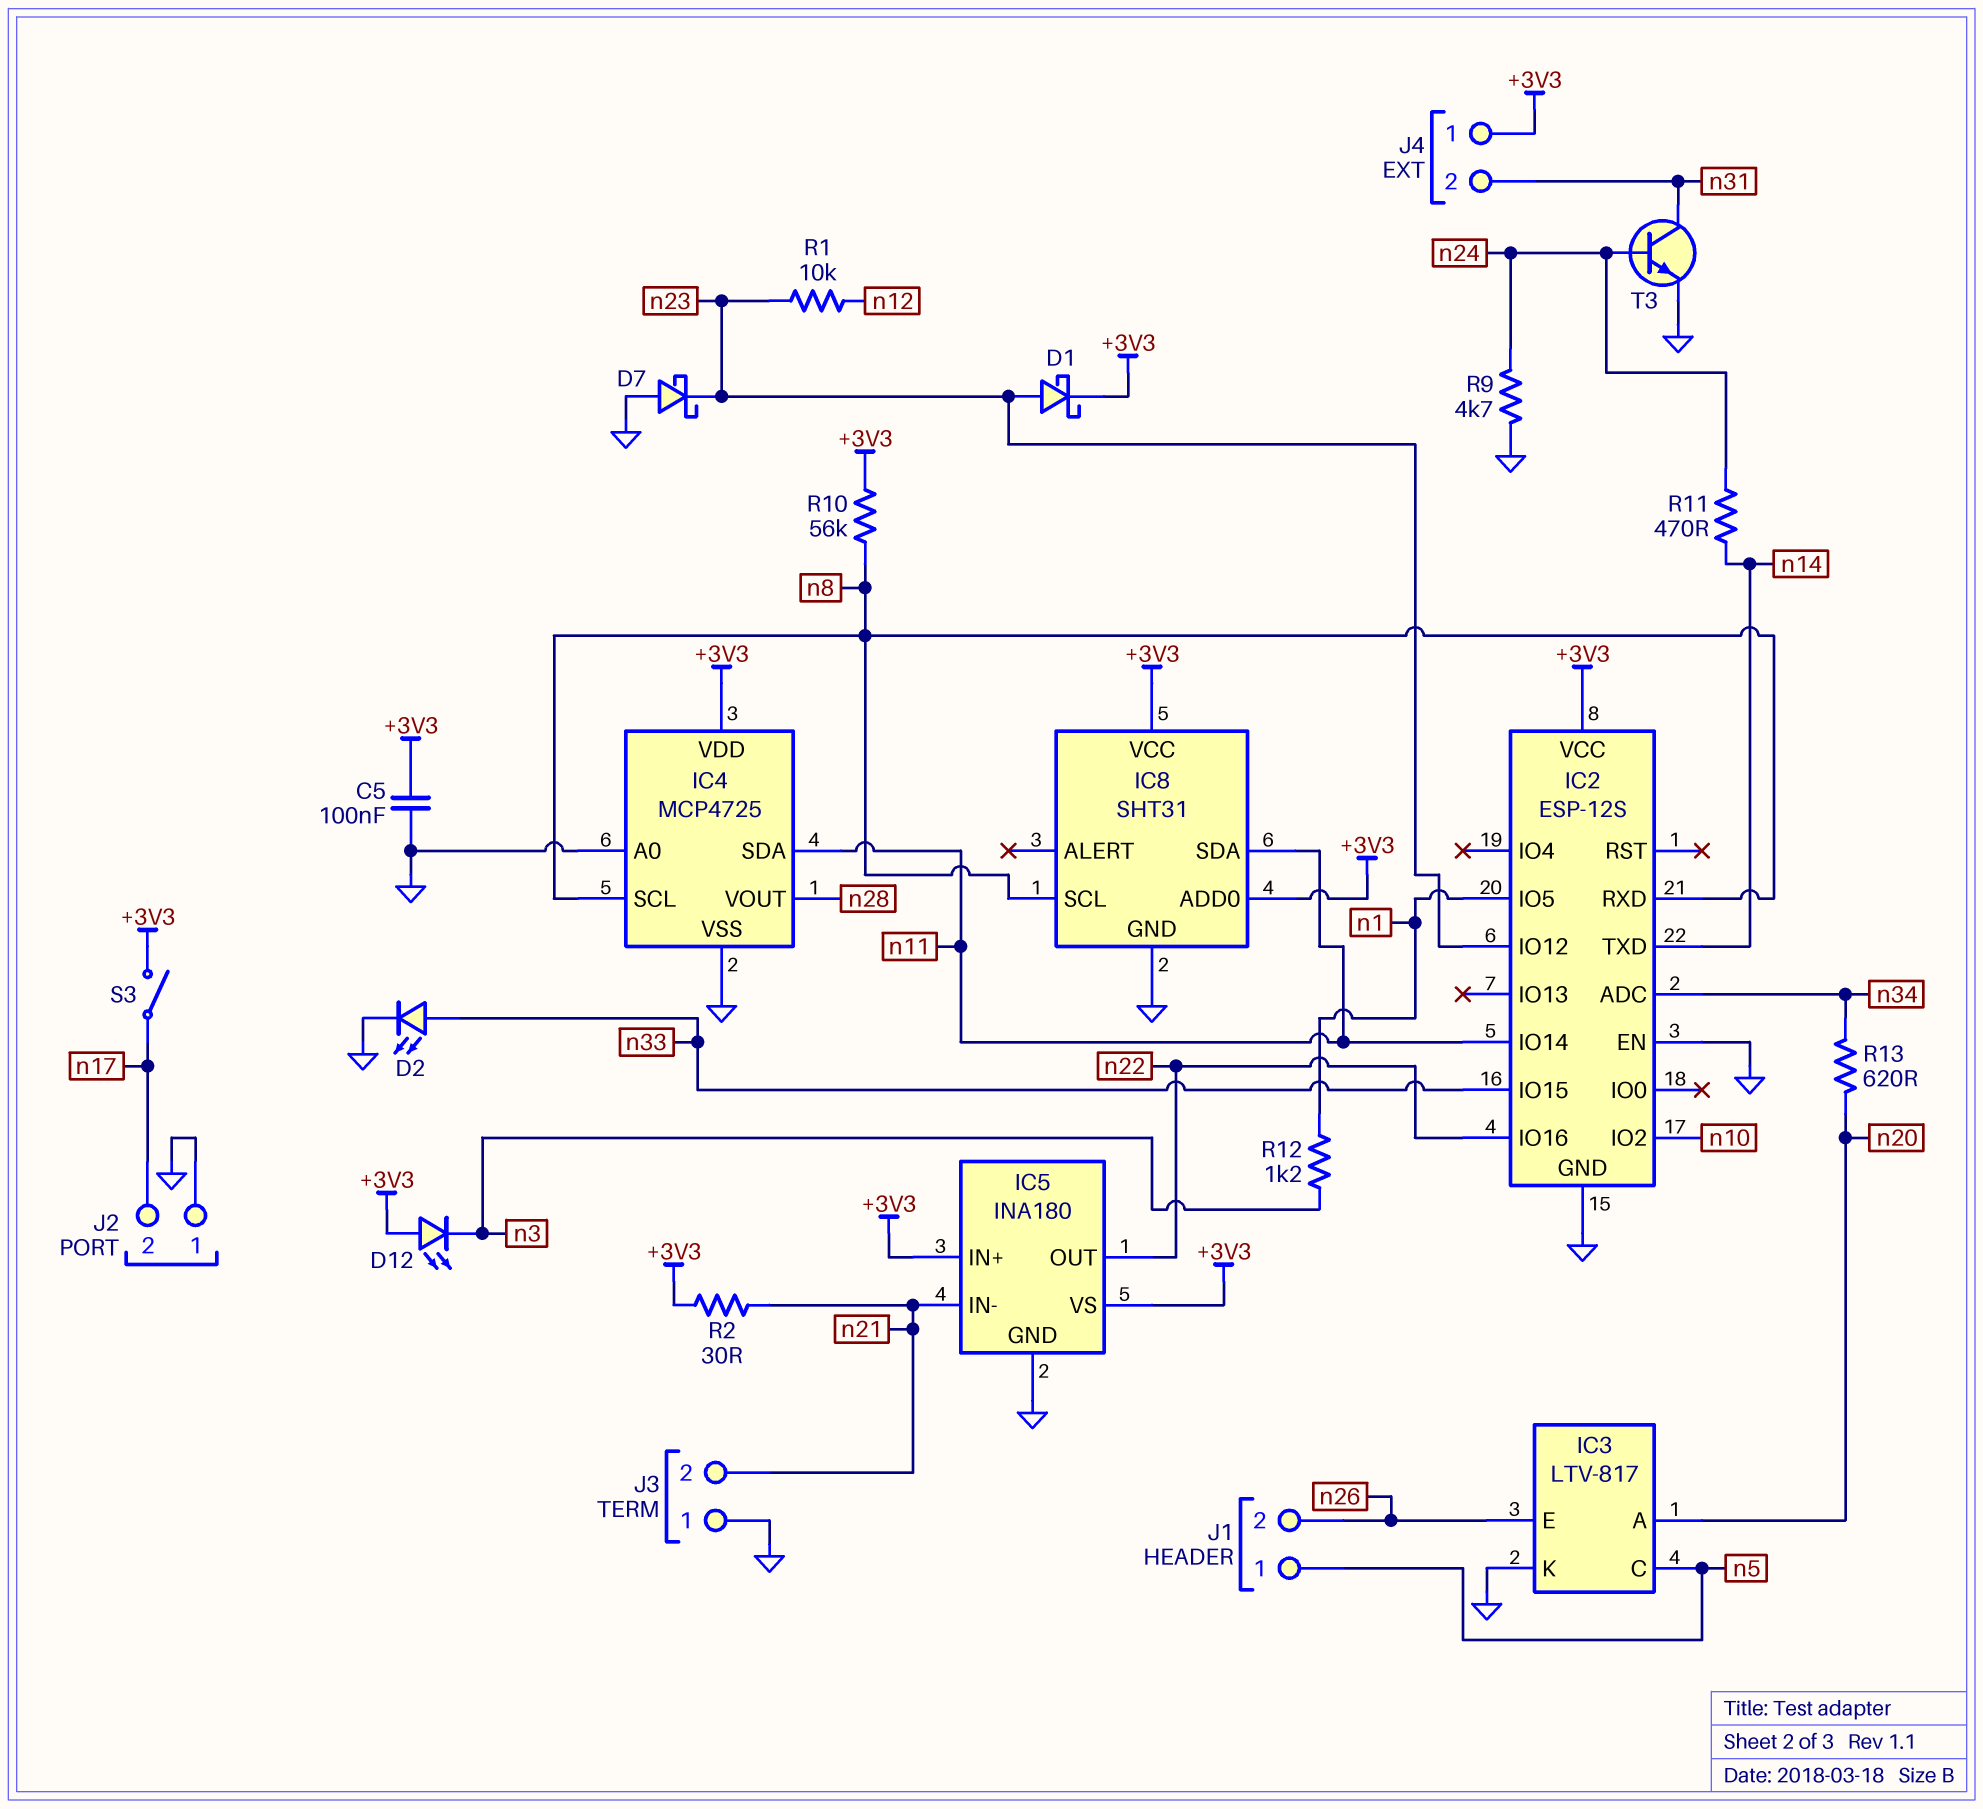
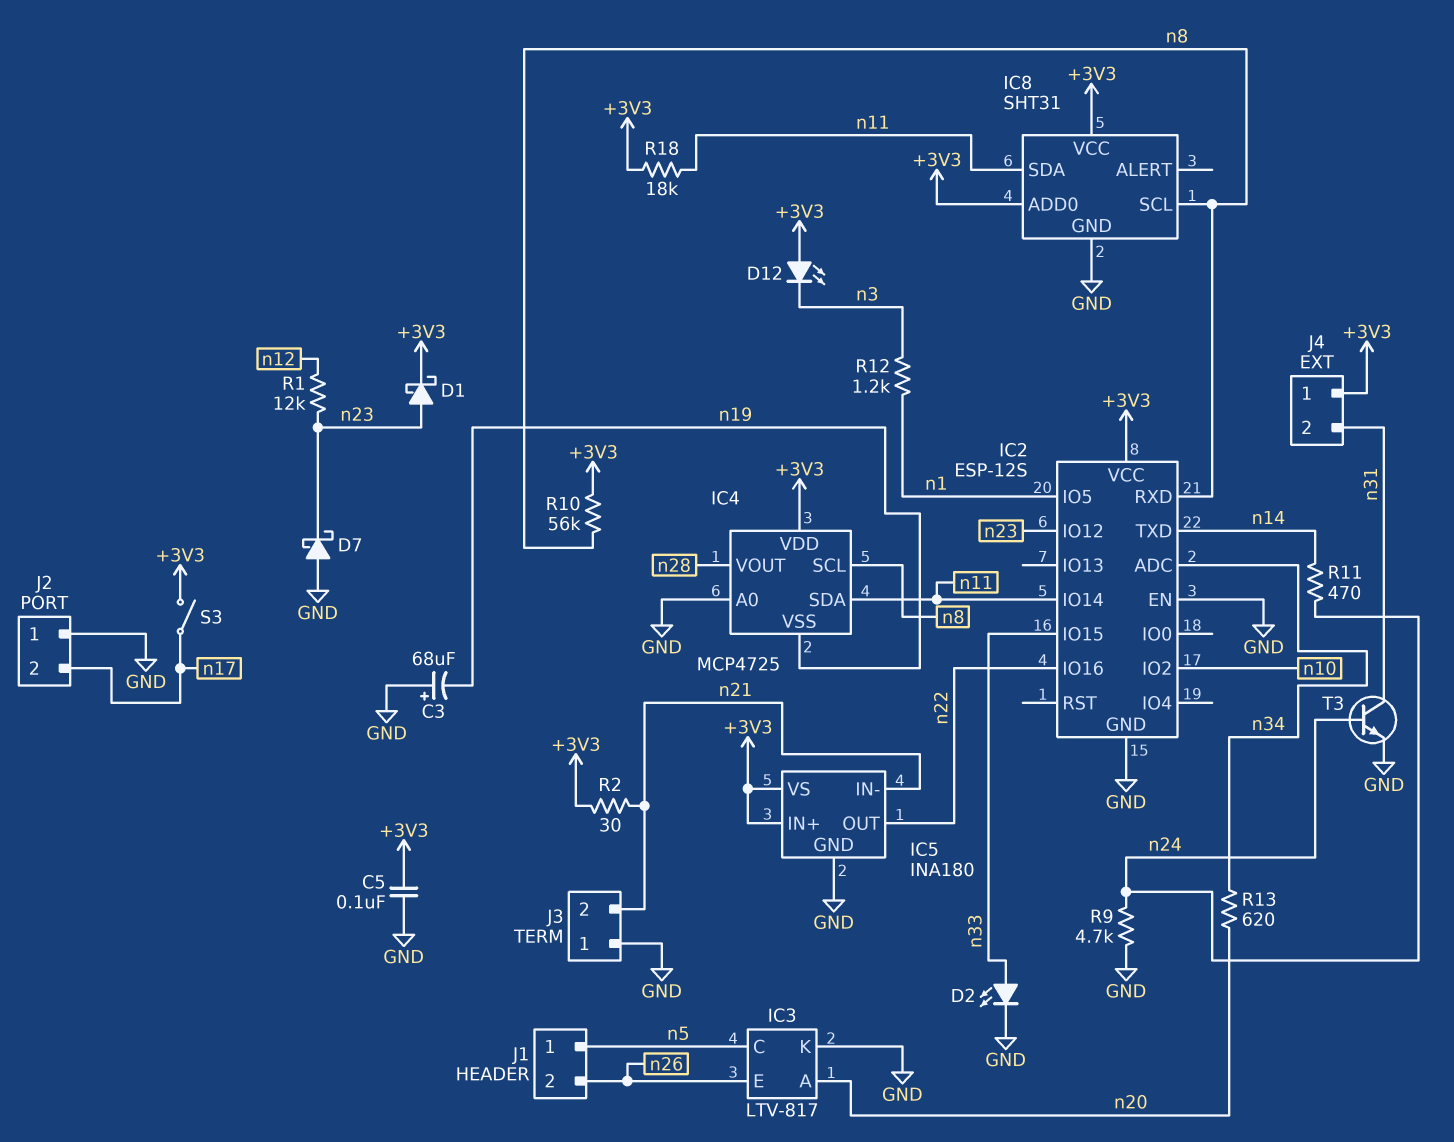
C3: none -> 68uF (plus GND, minus n19)
IC4 pin VSS: GND -> n19
R1: 10k (n12, n23) -> 12k (n12, n23)
R18: none -> 18k (+3V3, n11)

